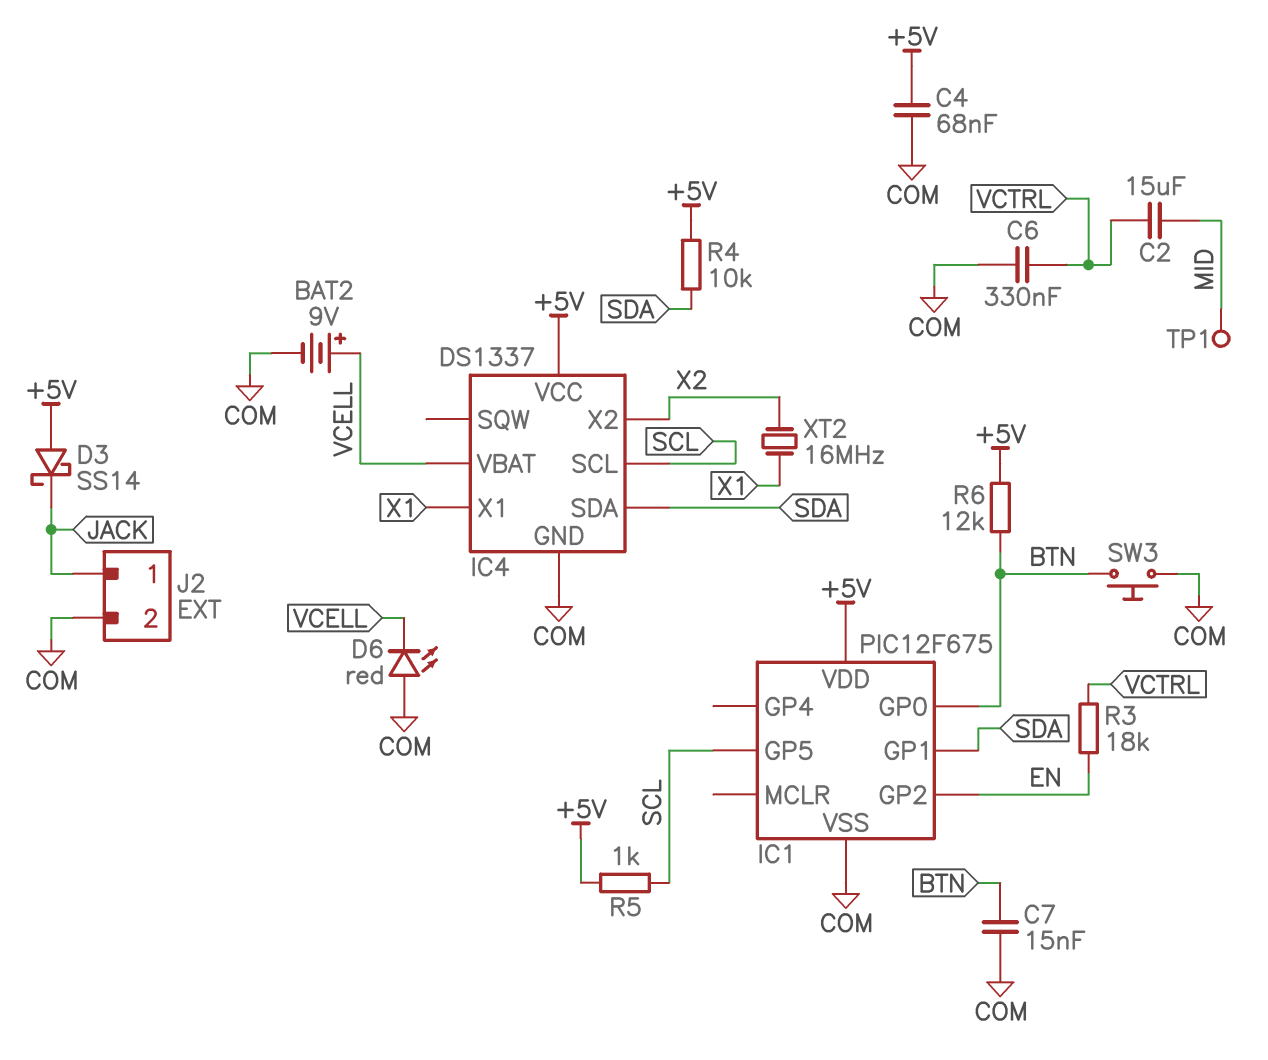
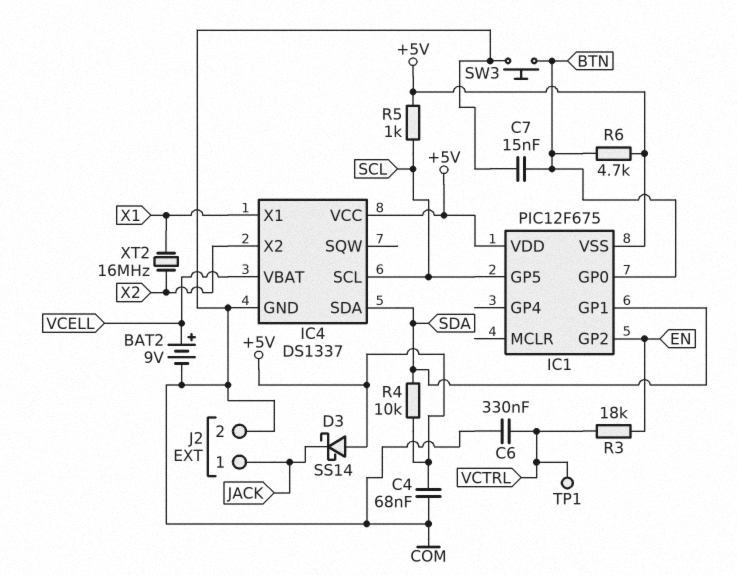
C2: 15uF (MID, VCTRL) -> none
D6: LED red (A COM, K VCELL) -> none
IC1 pin VSS: COM -> +5V
R6: 12k (+5V, BTN) -> 4.7k (+5V, BTN)
TP1: test point (MID) -> test point (VCTRL)

